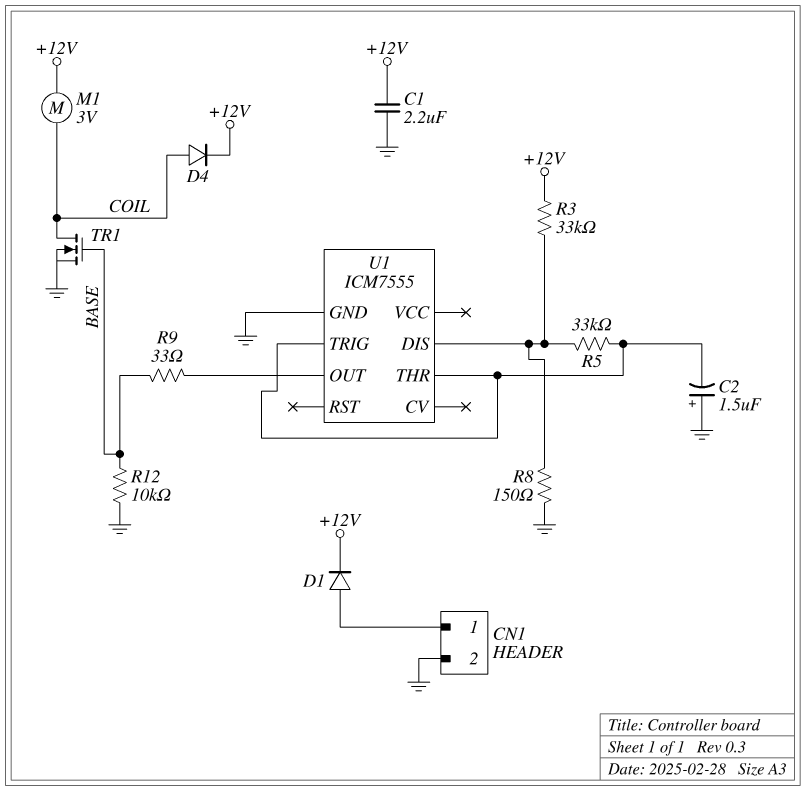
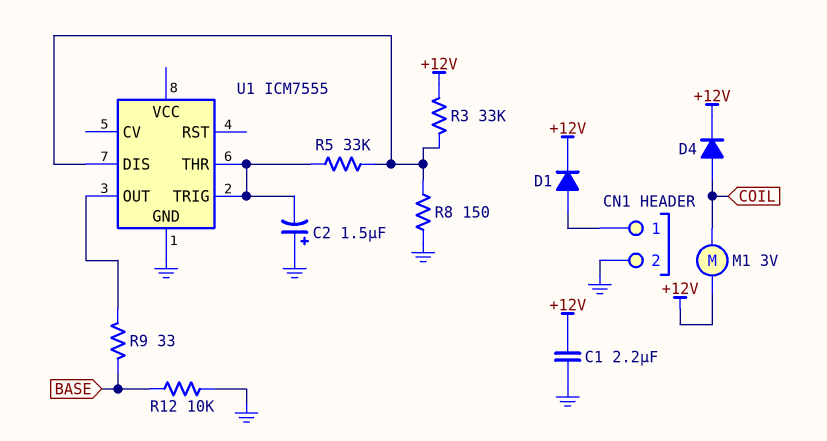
TR1: NMOS (G BASE, D COIL, S GND) -> none

